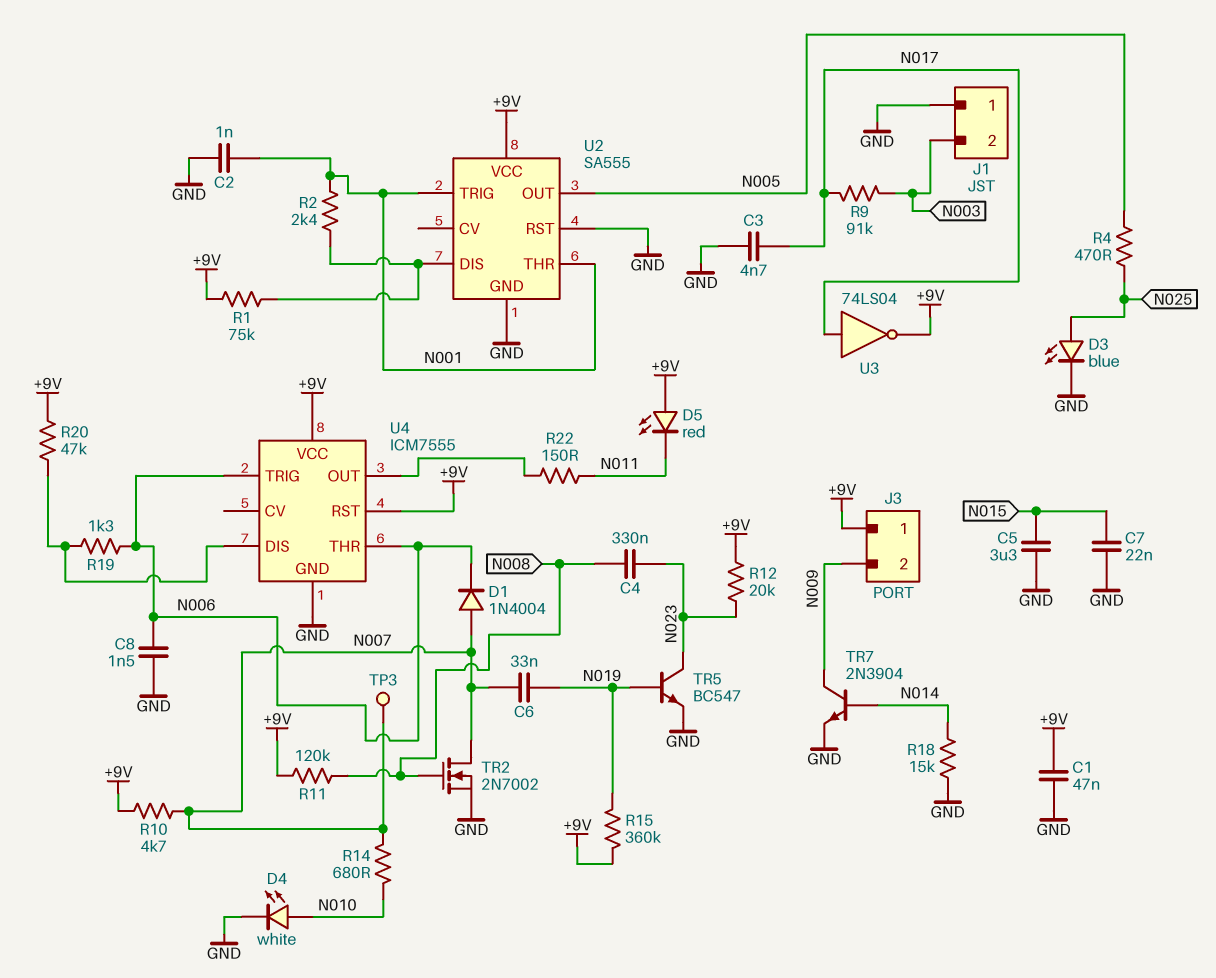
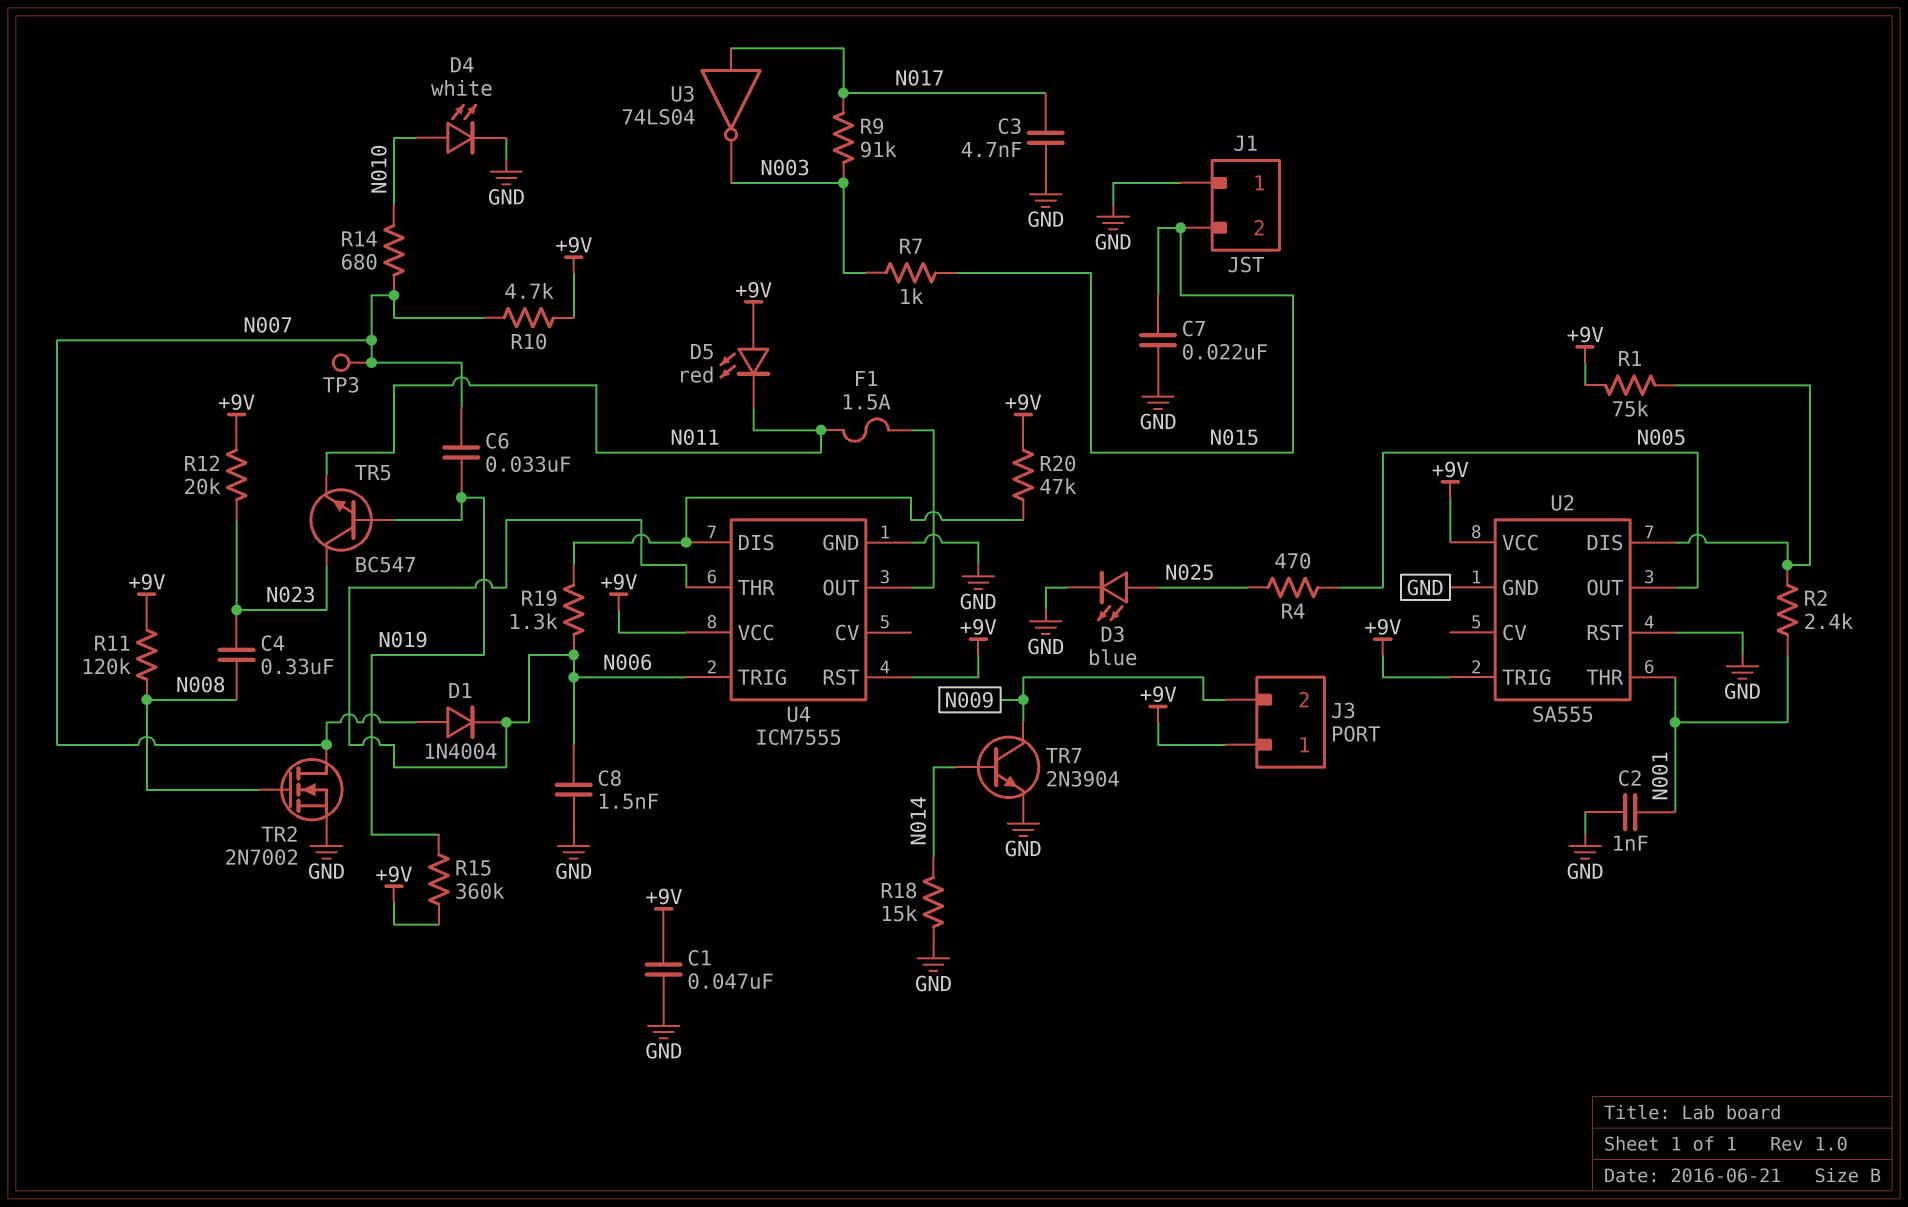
C5: 3.3uF (GND, N015) -> none
F1: none -> 1.5A (N011, U4/OUT)
J1 pin 2: N003 -> N015
R7: none -> 1k (N003, N015)
R22: 150 (N011, U4/OUT) -> none
TR5: NPN BC547 (B N019, C N023, E GND) -> NPN BC547 (B N019, C N023, E N011)
U2 pin TRIG: N001 -> +9V
U3: NOT 74LS04 (in N017, out +9V) -> NOT 74LS04 (in N017, out N003)

